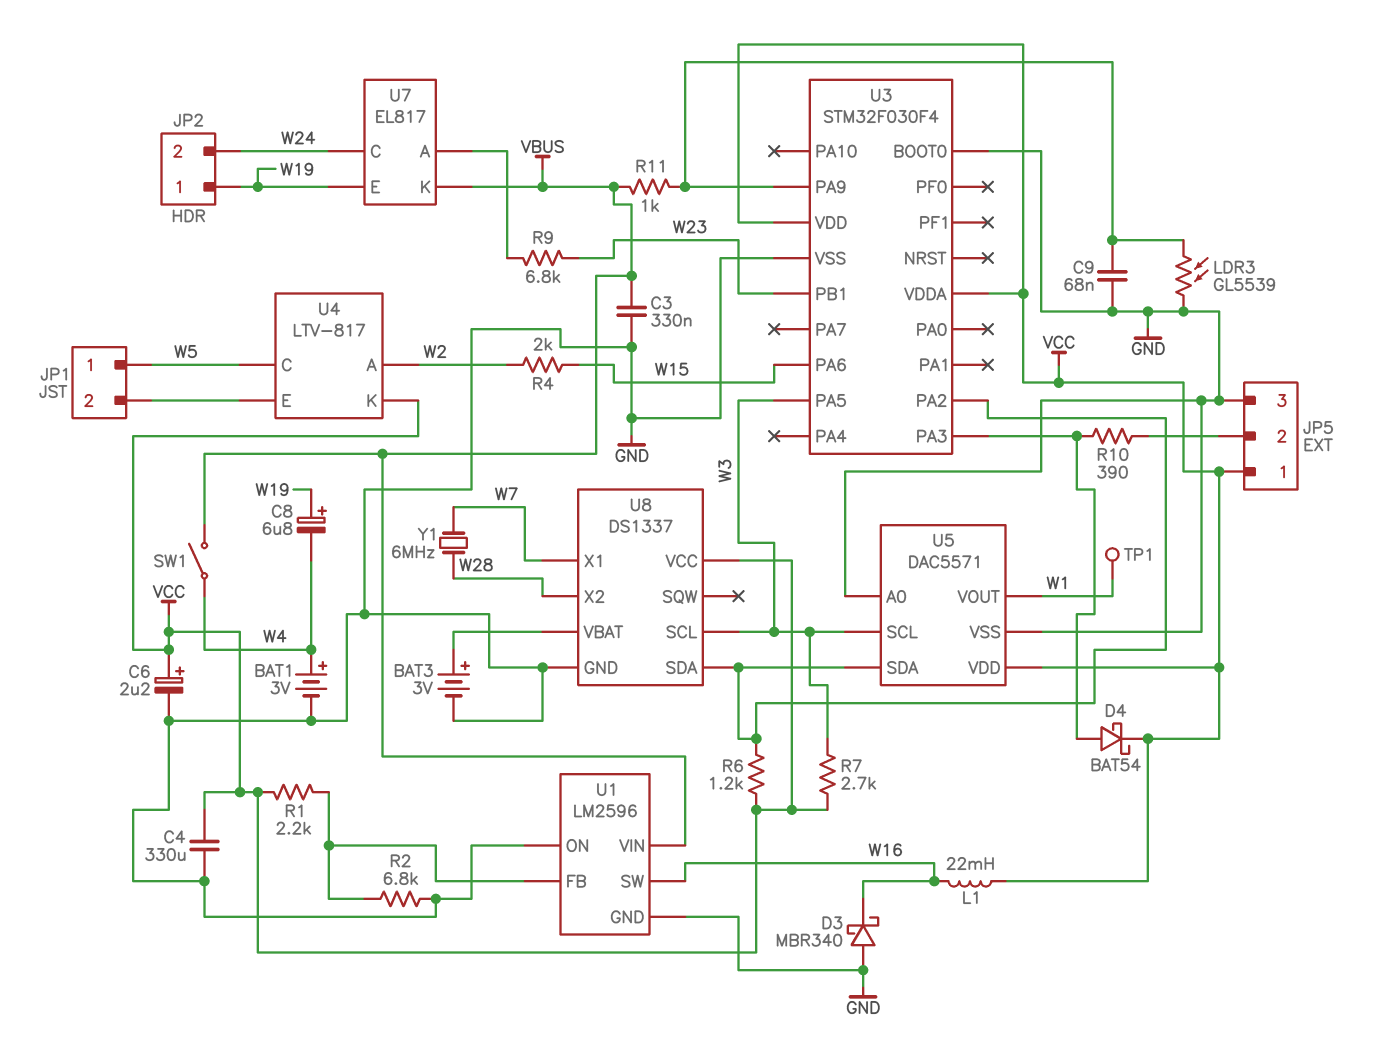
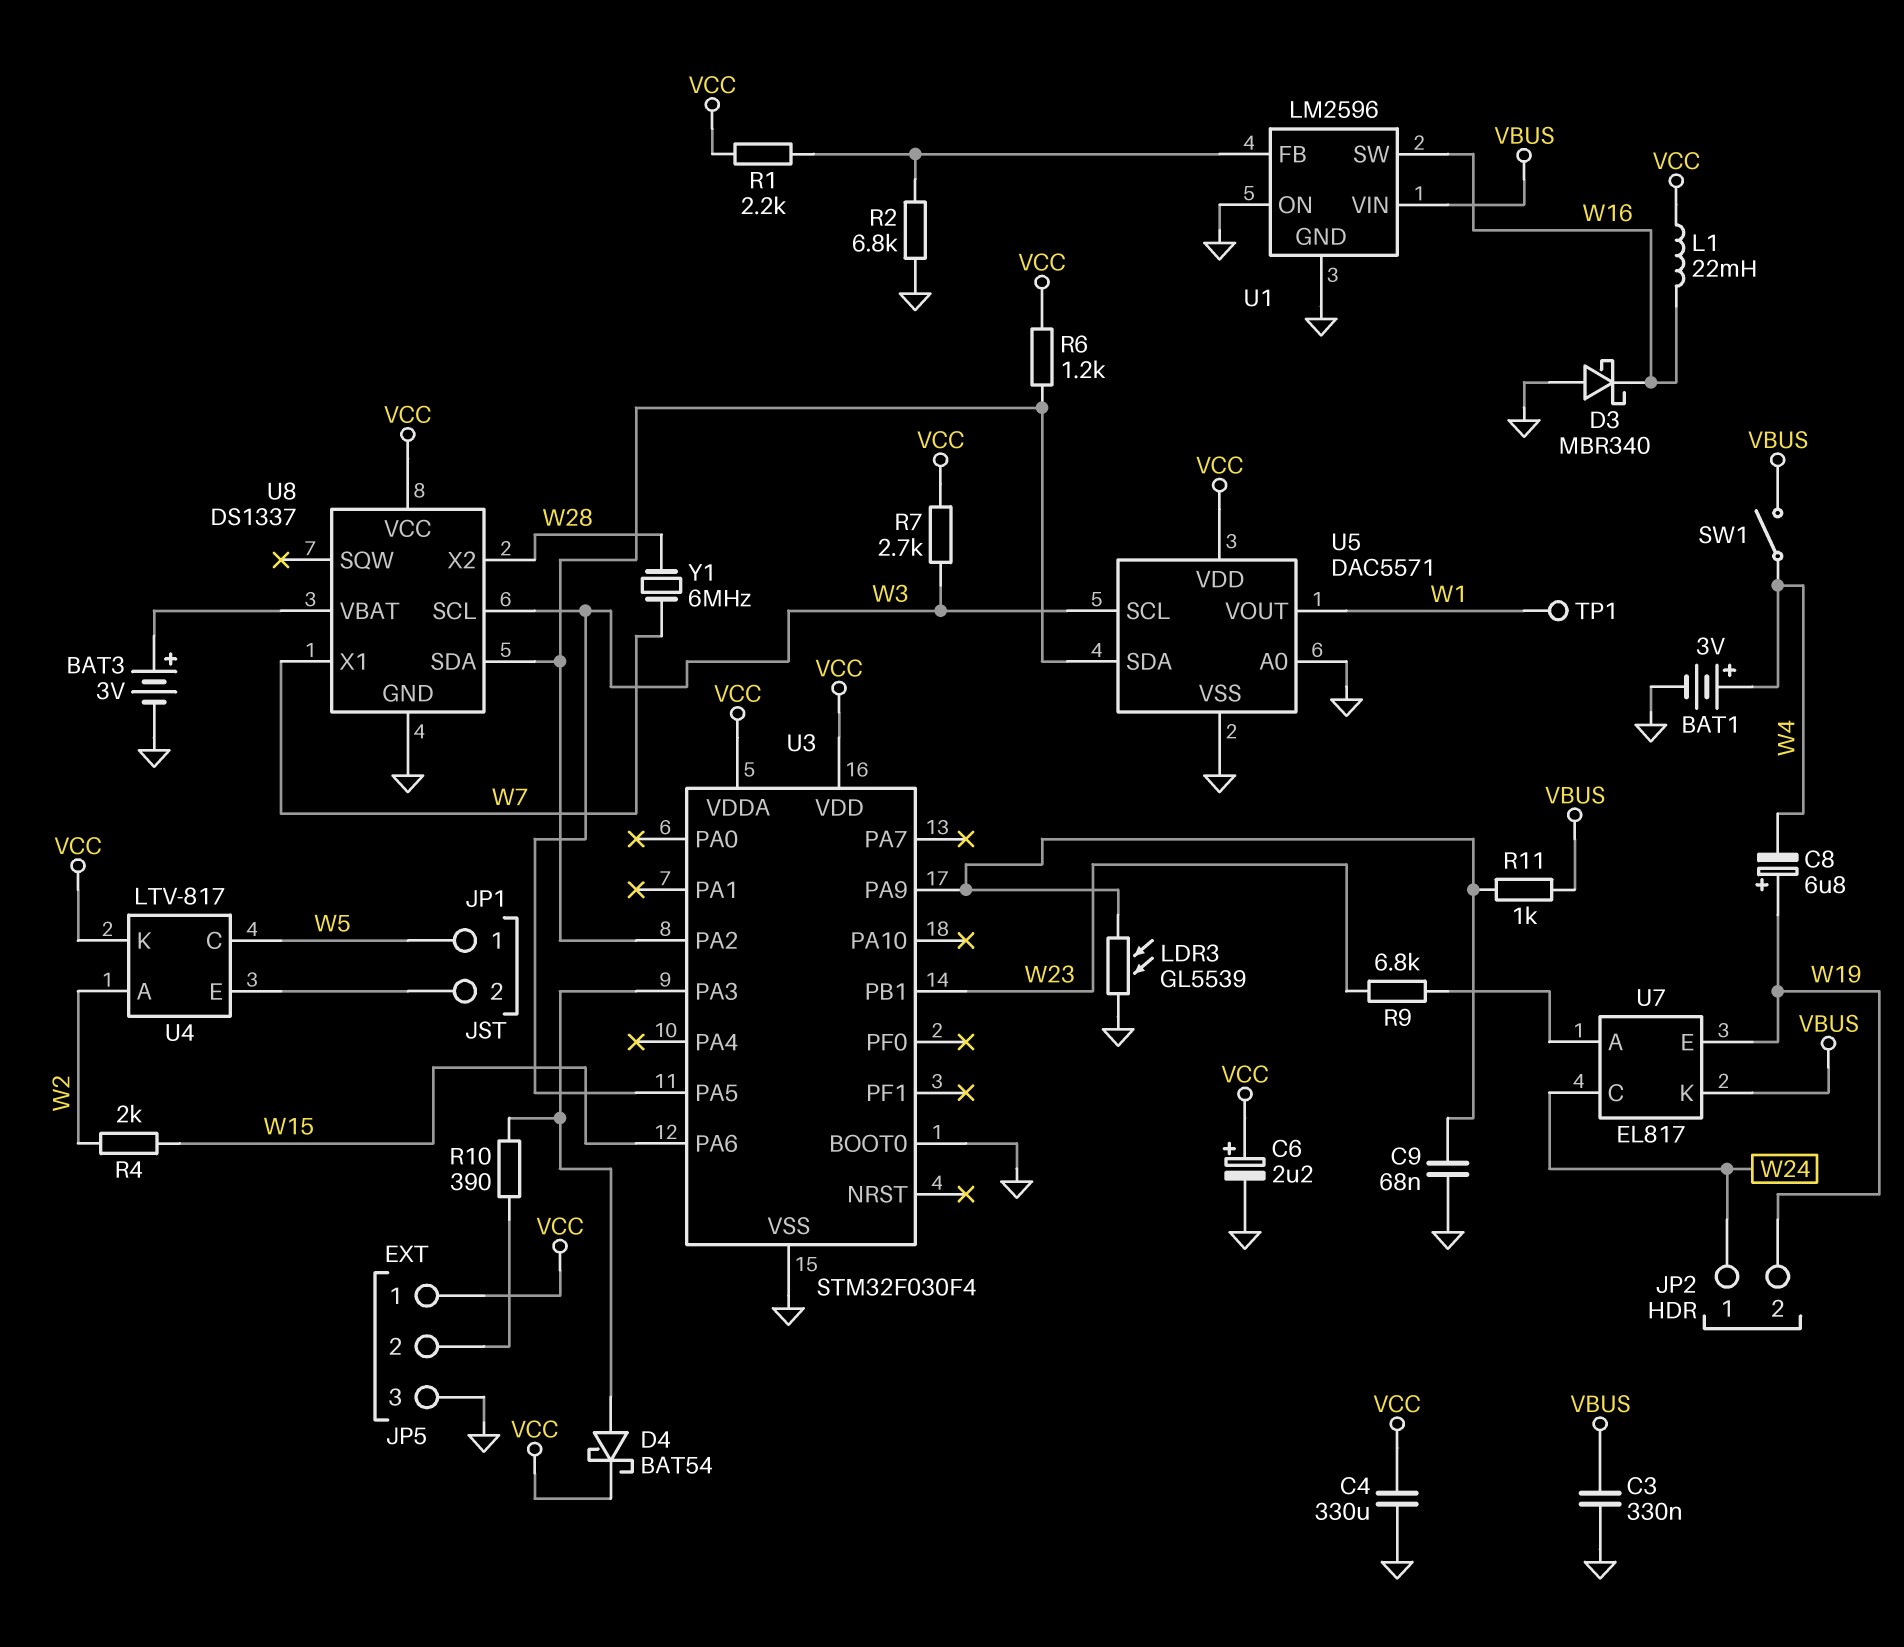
JP2 pin 1: W19 -> W24
JP2 pin 2: W24 -> W19

